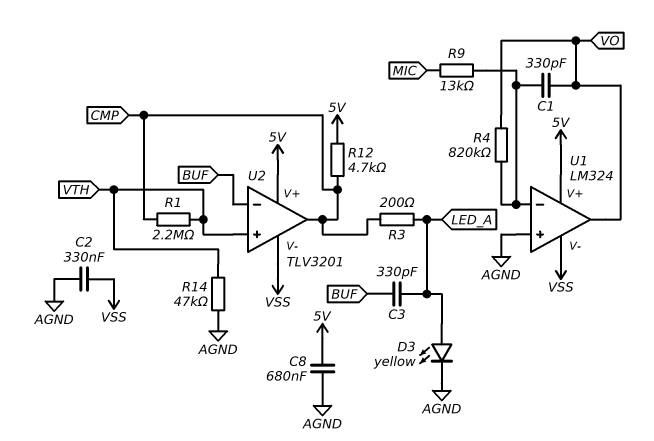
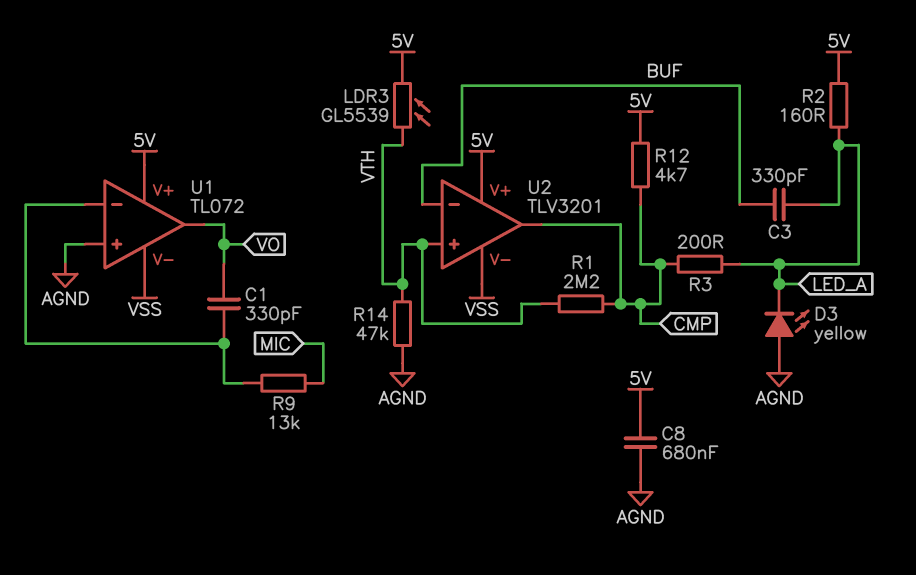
C2: 330nF (AGND, VSS) -> none
D3: LED yellow (A LED_A, K AGND) -> LED yellow (A AGND, K LED_A)
LDR3: none -> GL5539 (5V, VTH)
R2: none -> 160 (5V, LED_A)
R4: 820k (U1/in-, VO) -> none
U1: LM324 -> TL072

